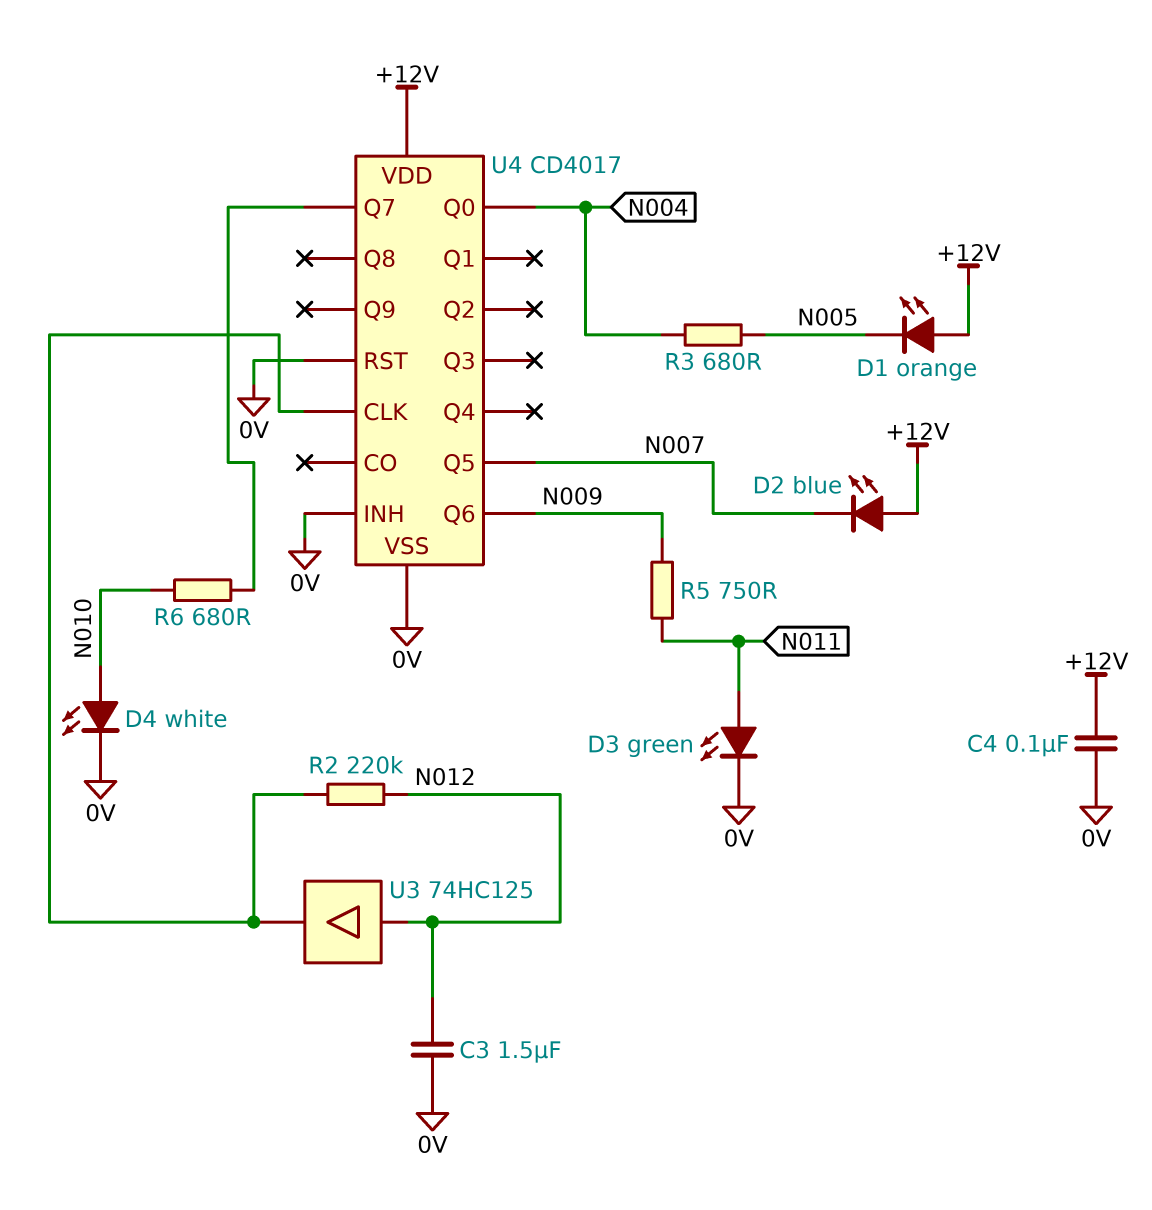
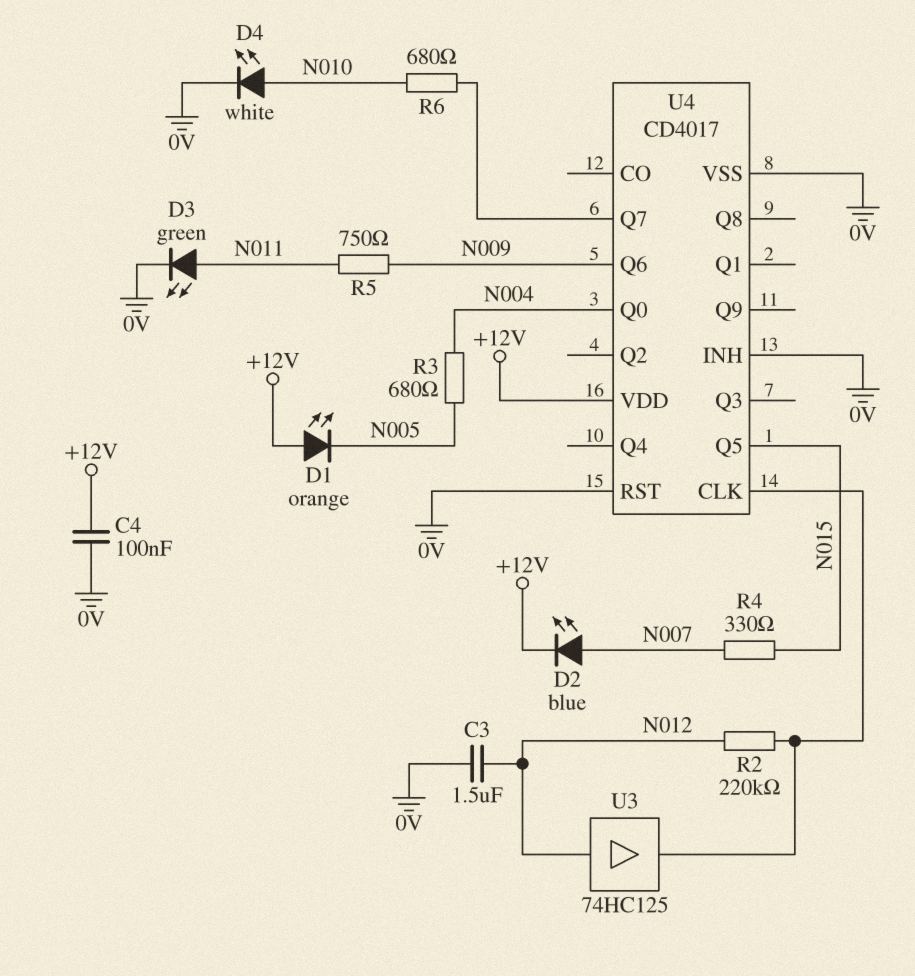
D2: LED blue (A +12V, K N007) -> LED blue (A N007, K +12V)
R4: none -> 330 (N007, N015)
U4 pin Q5: N007 -> N015

